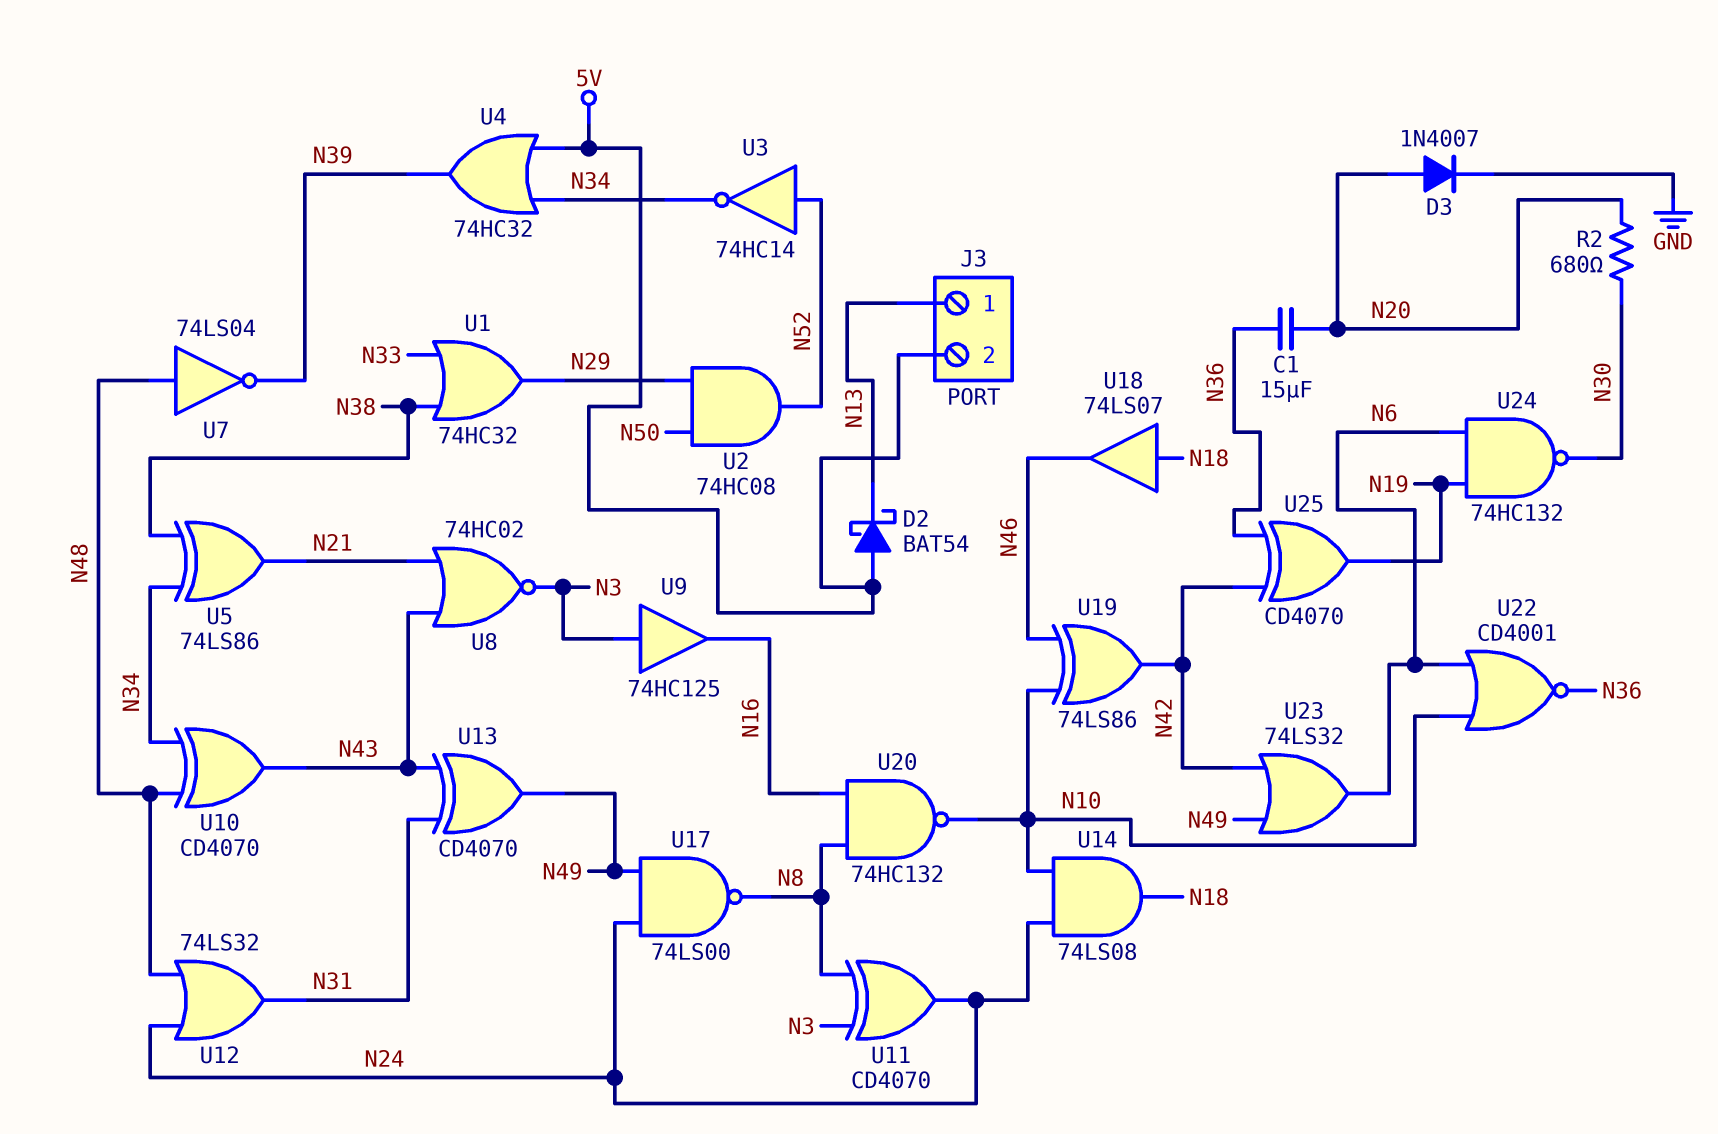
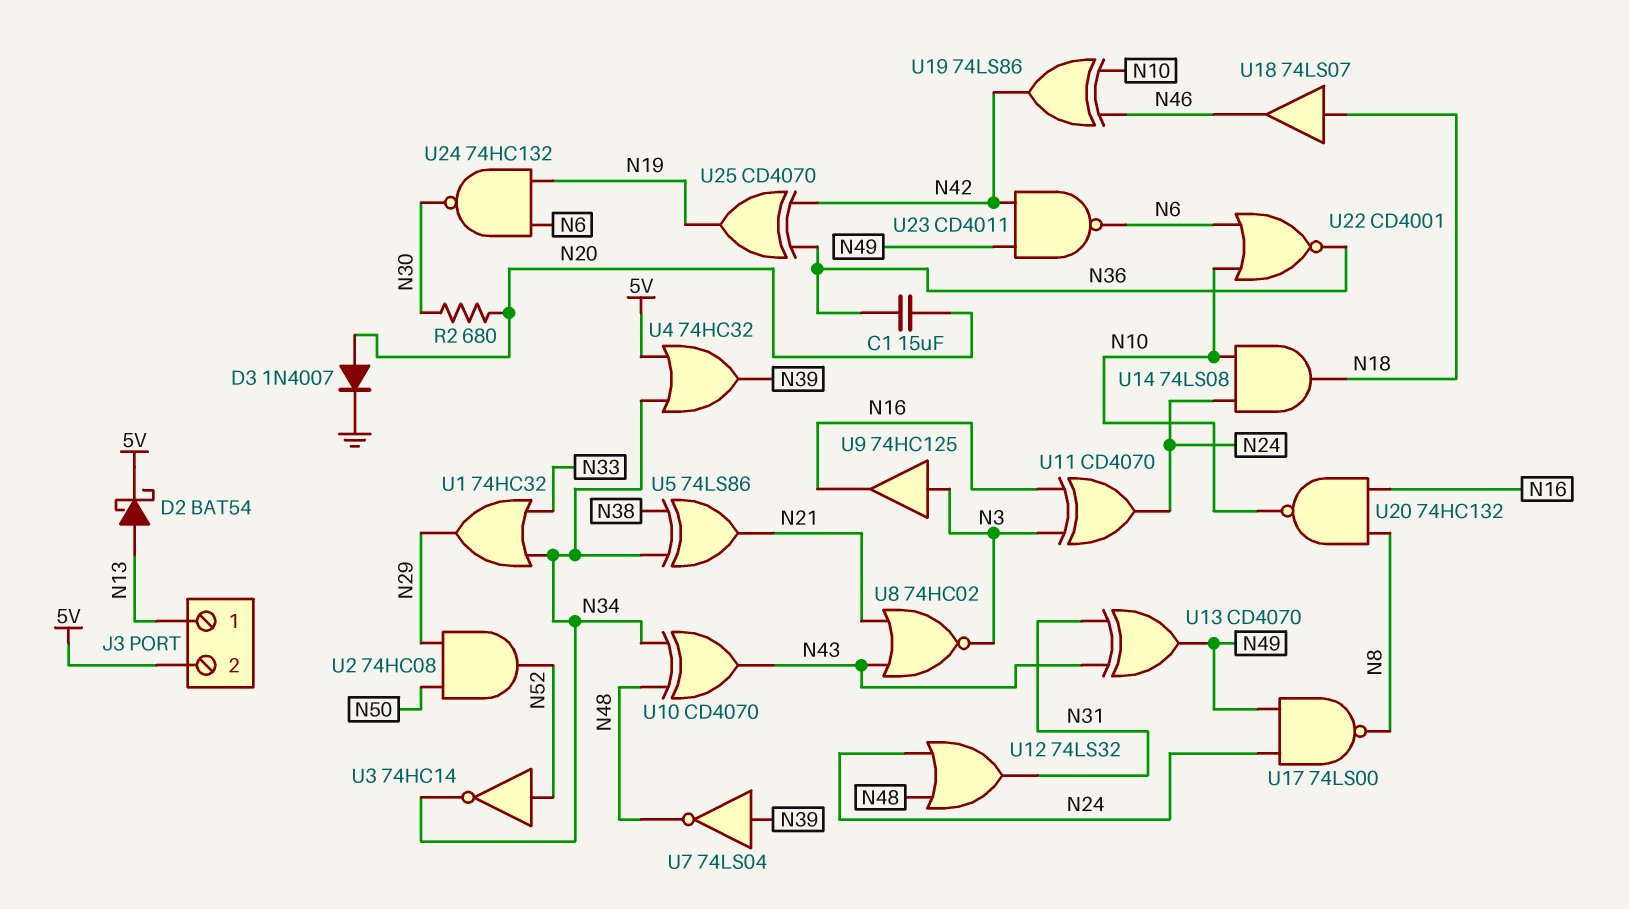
D2: schottky BAT54 (A 5V, K N13) -> schottky BAT54 (A N13, K 5V)
U1: OR 74HC32 (in N33, in N38, out N29) -> OR 74HC32 (in N33, in N34, out N29)
U7: NOT 74LS04 (in N48, out N39) -> NOT 74LS04 (in N39, out N48)
U11: XOR CD4070 (in N3, in N8, out N24) -> XOR CD4070 (in N3, in N16, out N24)
U23: OR 74LS32 (in N42, in N49, out N6) -> NAND CD4011 (in N42, in N49, out N6)

